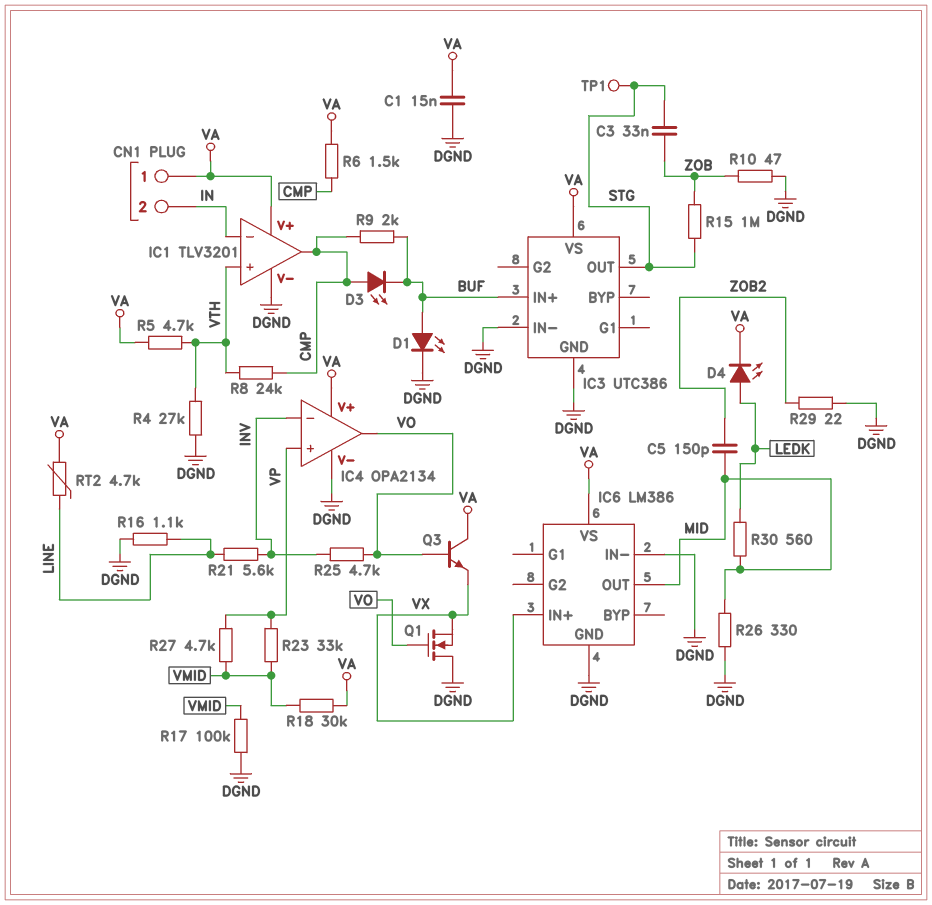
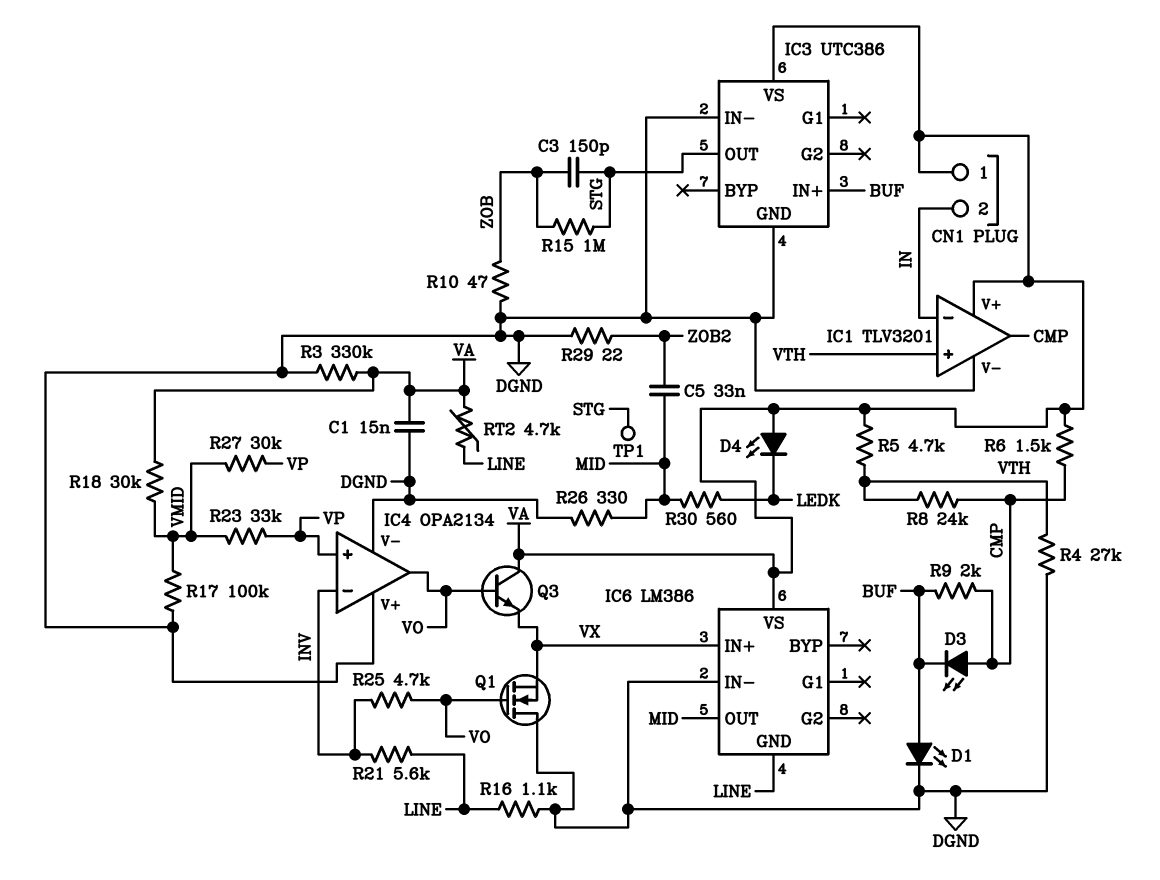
C3: 33nF (STG, ZOB) -> 150pF (STG, ZOB)
C5: 150pF (MID, ZOB2) -> 33nF (MID, ZOB2)
D4: LED (A LEDK, K VA) -> LED (A VA, K LEDK)
IC4 pin V+: VA -> DGND
IC6 pin GND: DGND -> LINE
R3: none -> 330k (DGND, VA)
R27: 4.7k (VMID, VP) -> 30k (VMID, VP)

